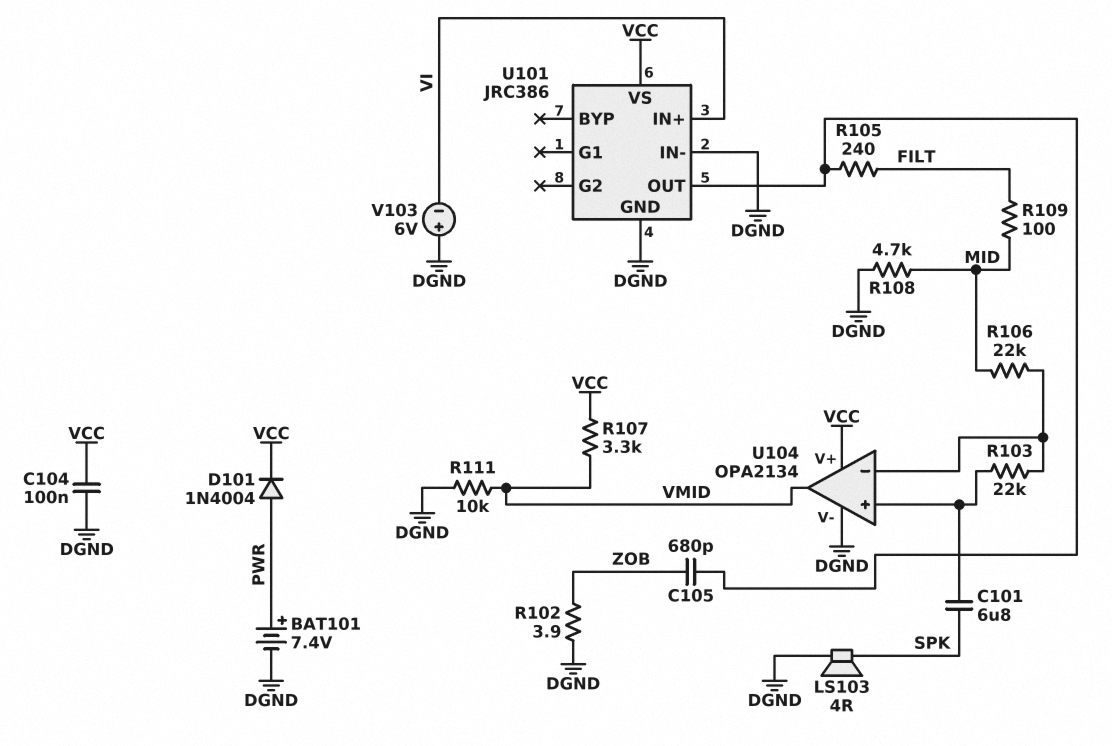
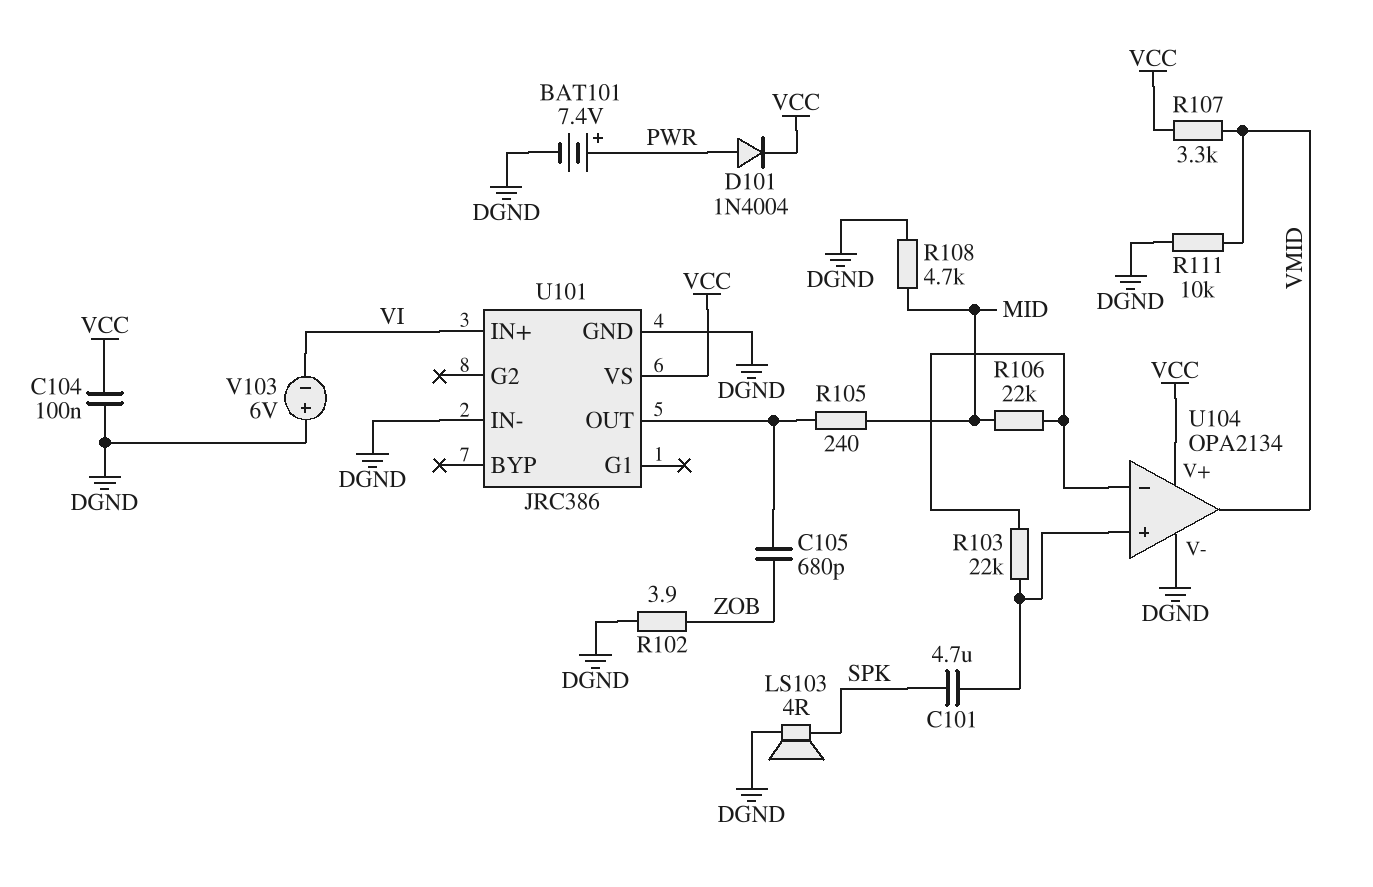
C101: 6.8uF (SPK, U104/in+) -> 4.7uF (SPK, U104/in+)
R105: 240 (FILT, U101/OUT) -> 240 (MID, U101/OUT)
R109: 100 (FILT, MID) -> none

